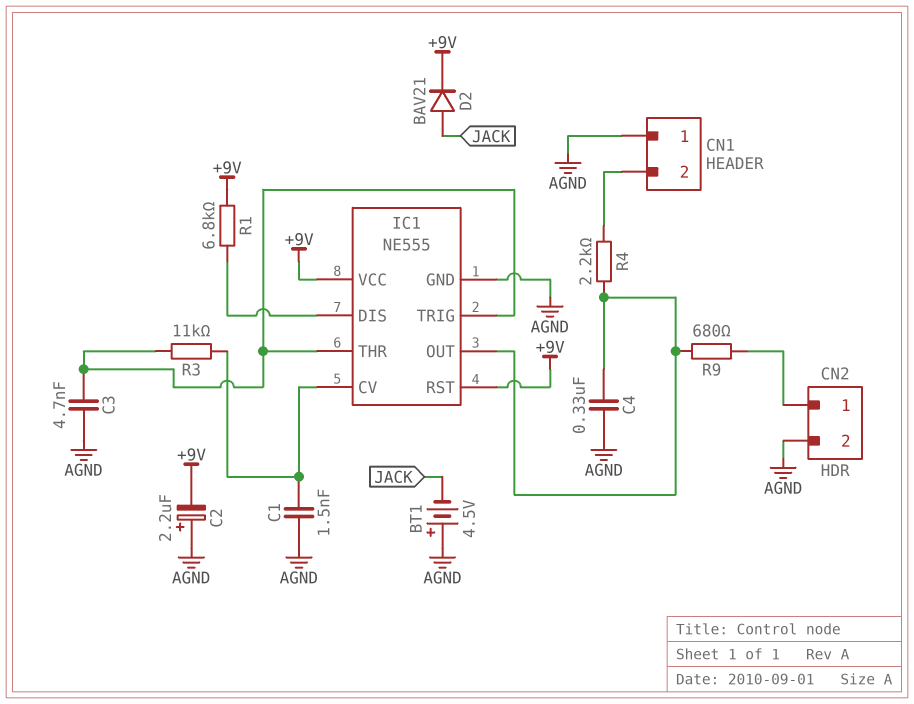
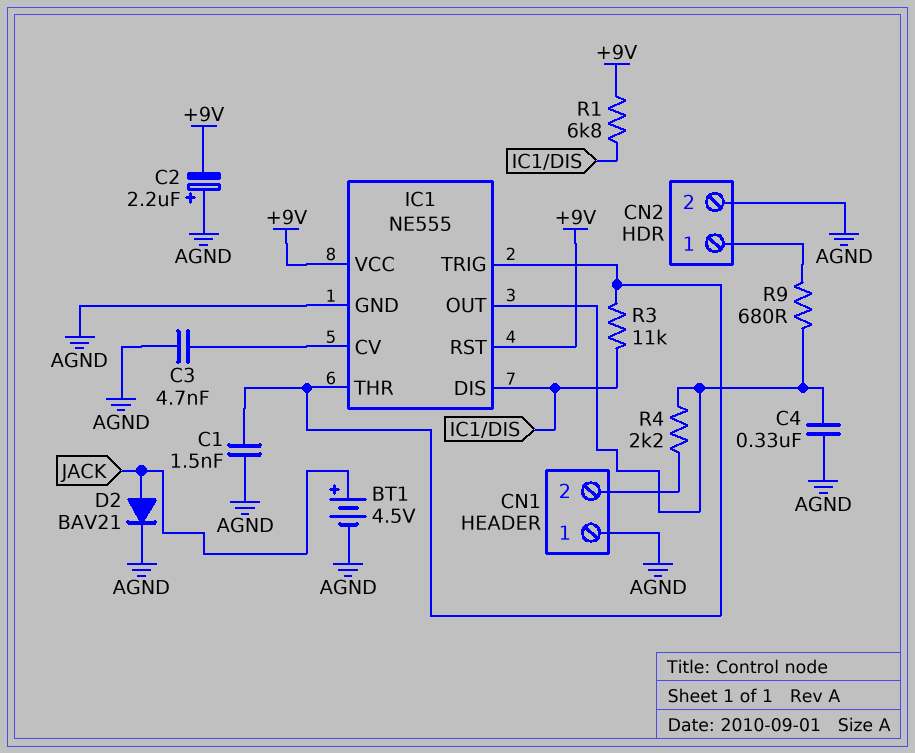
BT1: 4.5V (plus AGND, minus JACK) -> 4.5V (plus JACK, minus AGND)
C1: 1.5nF (AGND, IC1/CV) -> 1.5nF (AGND, IC1/THR)
C3: 4.7nF (AGND, IC1/THR) -> 4.7nF (AGND, IC1/CV)
D2: diode BAV21 (A JACK, K +9V) -> diode BAV21 (A JACK, K AGND)
R3: 11k (IC1/CV, IC1/THR) -> 11k (IC1/DIS, IC1/THR)

